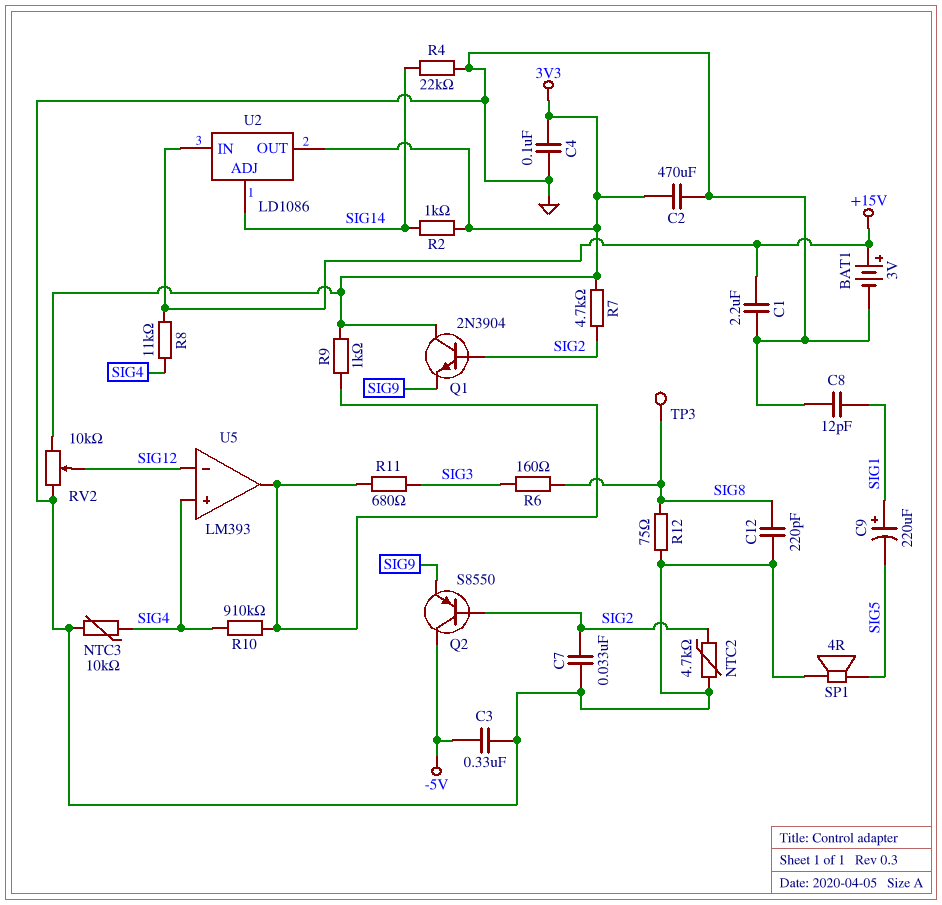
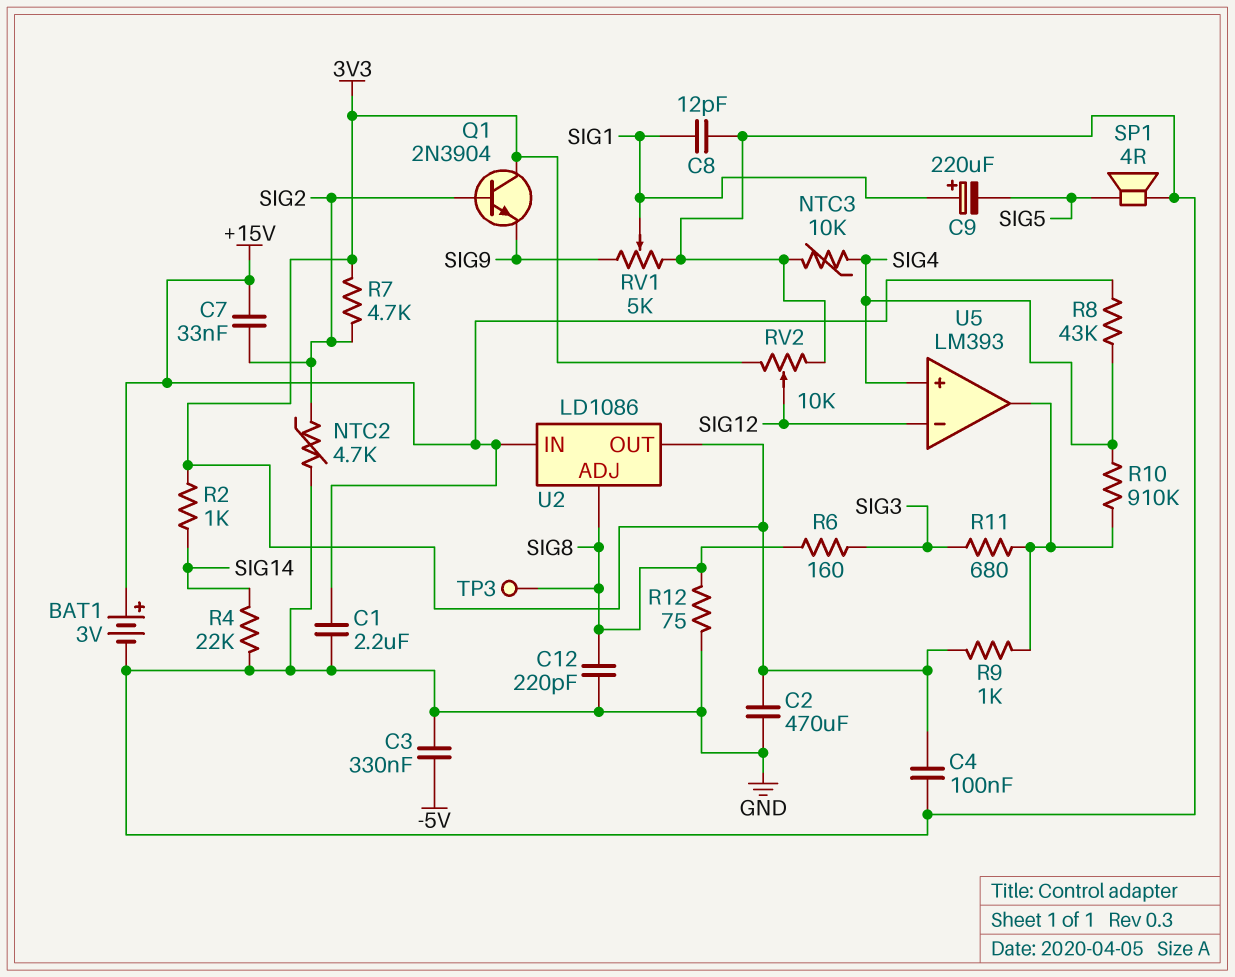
C7: 33nF (GND, SIG2) -> 33nF (+15V, SIG2)
Q2: PNP S8550 (B SIG2, C -5V, E SIG9) -> none
R8: 11k (+15V, SIG4) -> 43k (+15V, SIG4)
RV1: none -> 5k (GND, SIG9, wiper SIG1)
U2 pin ADJ: SIG14 -> SIG8

